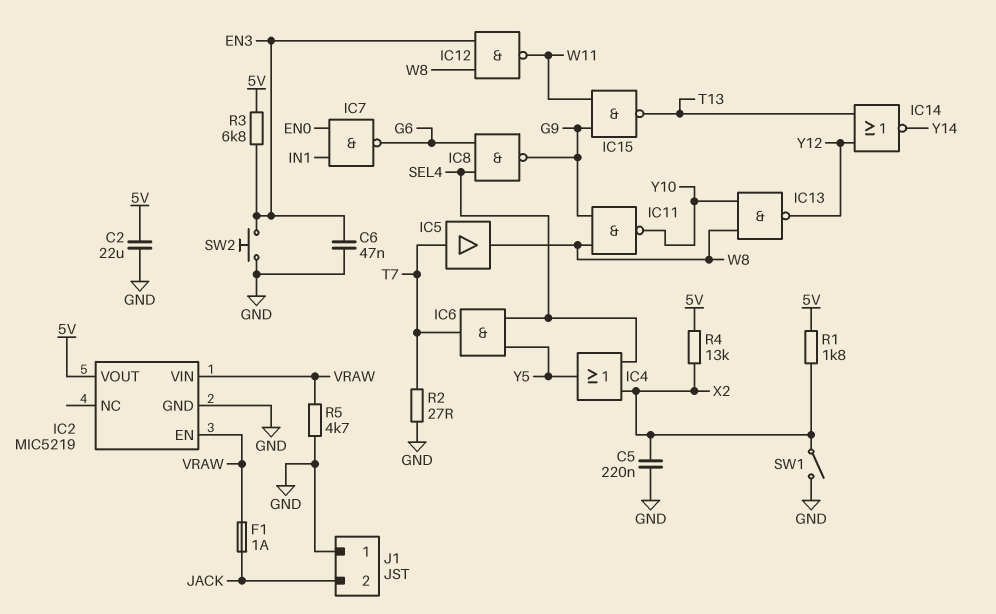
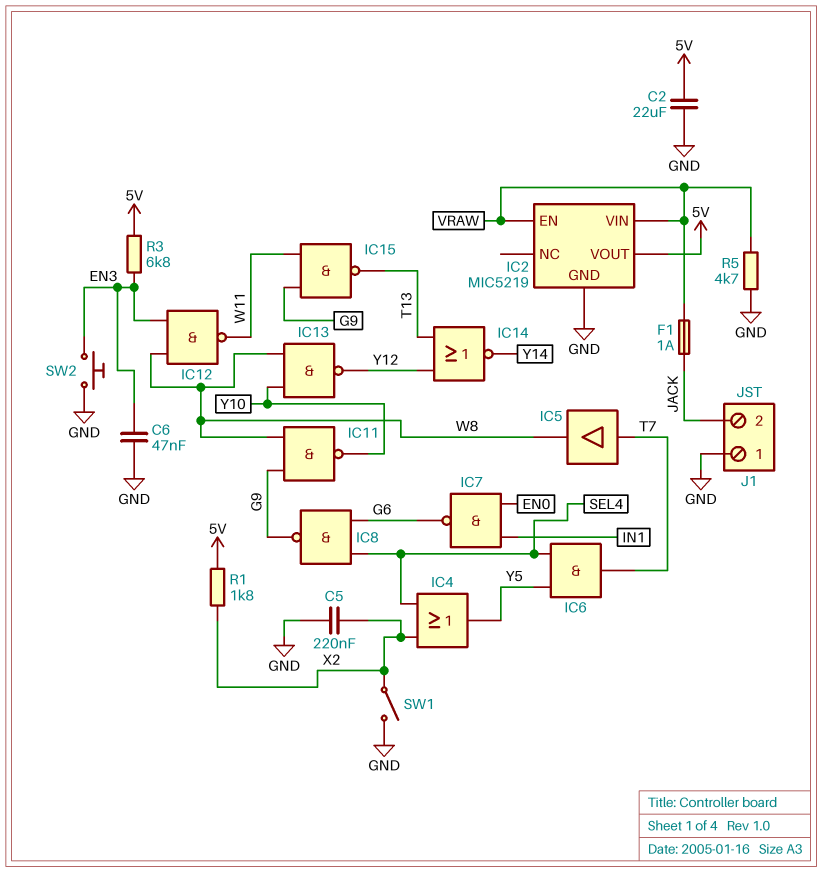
R2: 27 (GND, T7) -> none
R4: 13k (5V, X2) -> none

